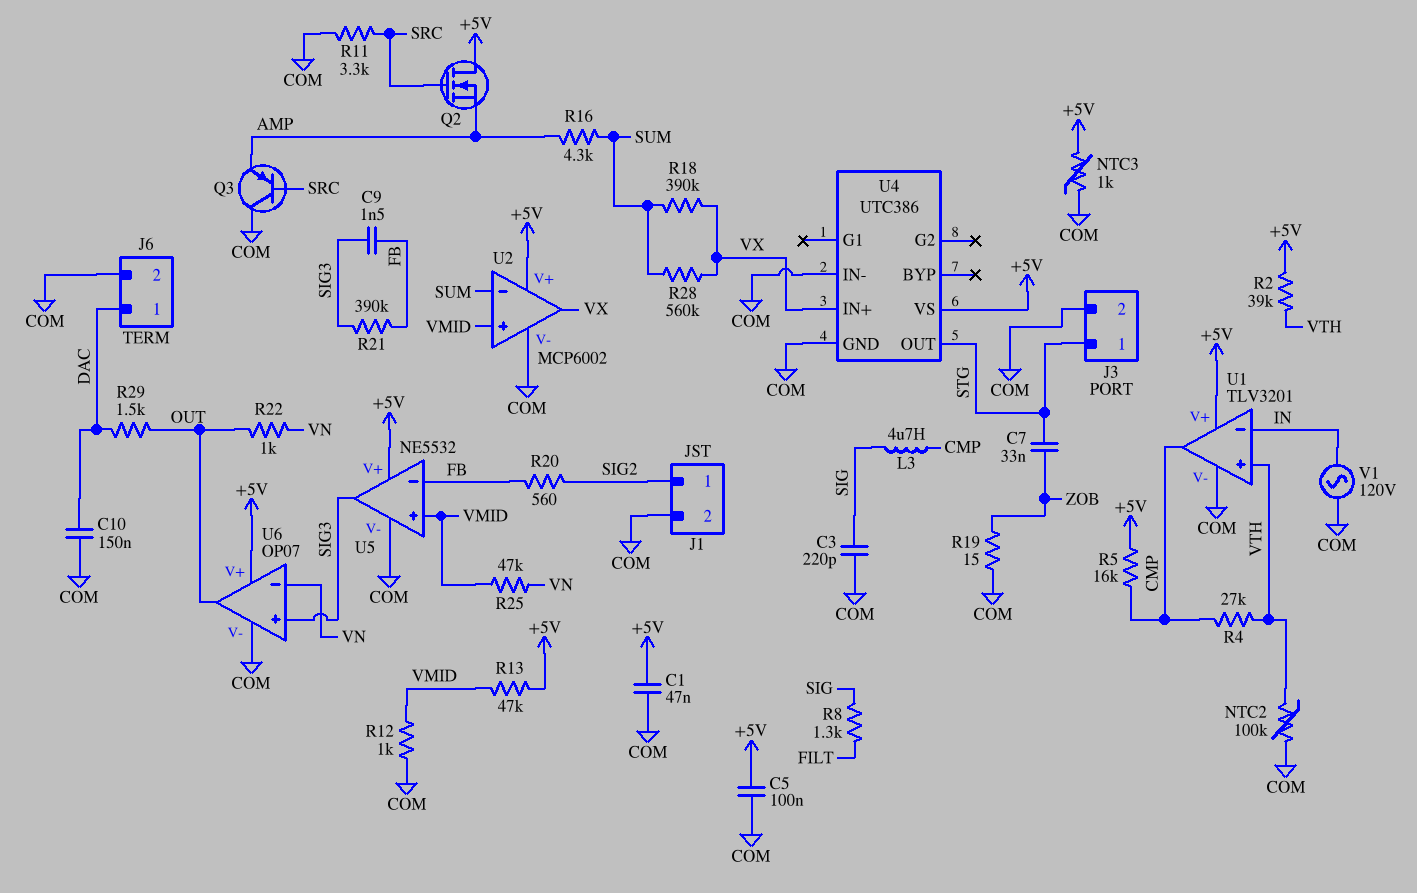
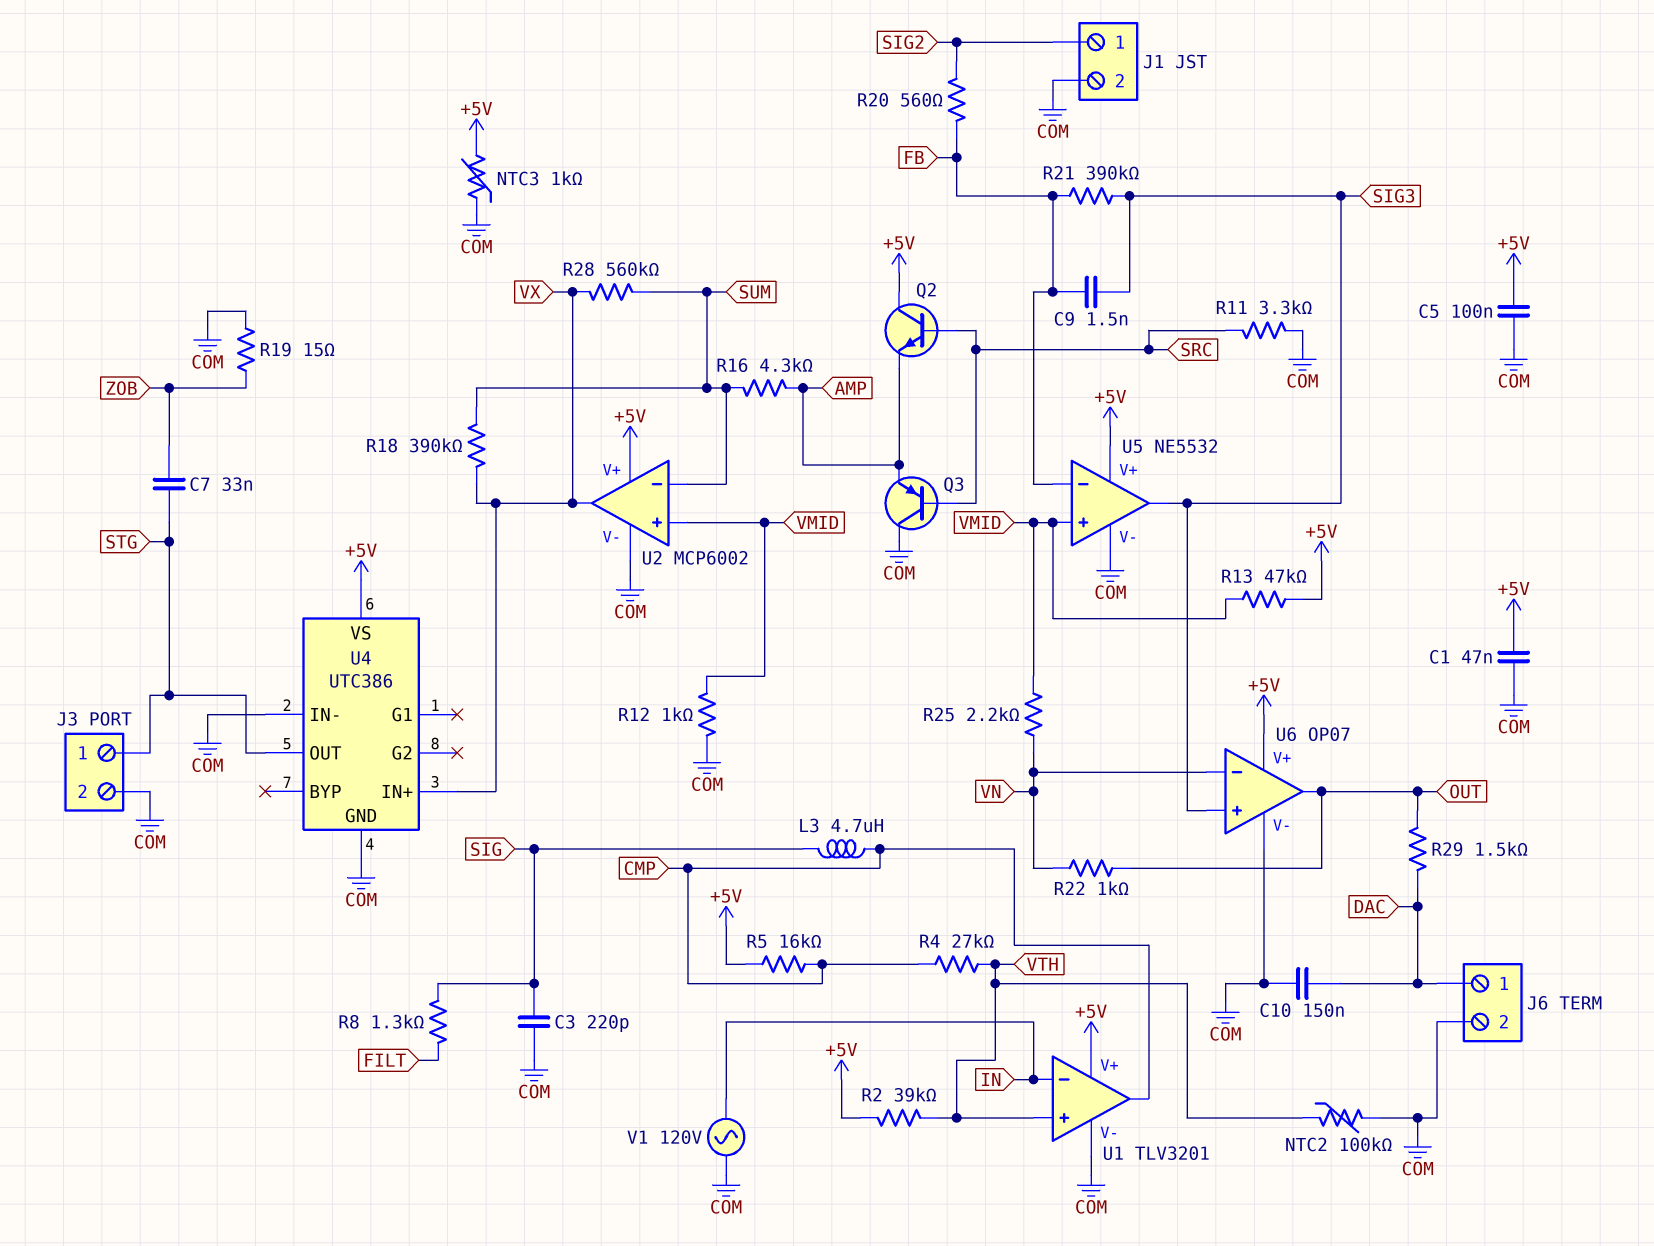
Q2: NMOS (G SRC, D +5V, S AMP) -> NPN (B SRC, C +5V, E AMP)
R25: 47k (VMID, VN) -> 2.2k (VMID, VN)

